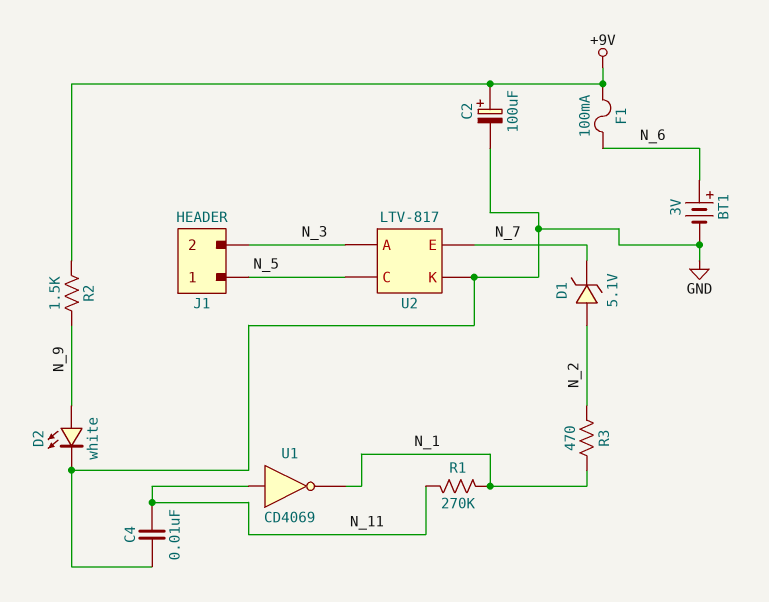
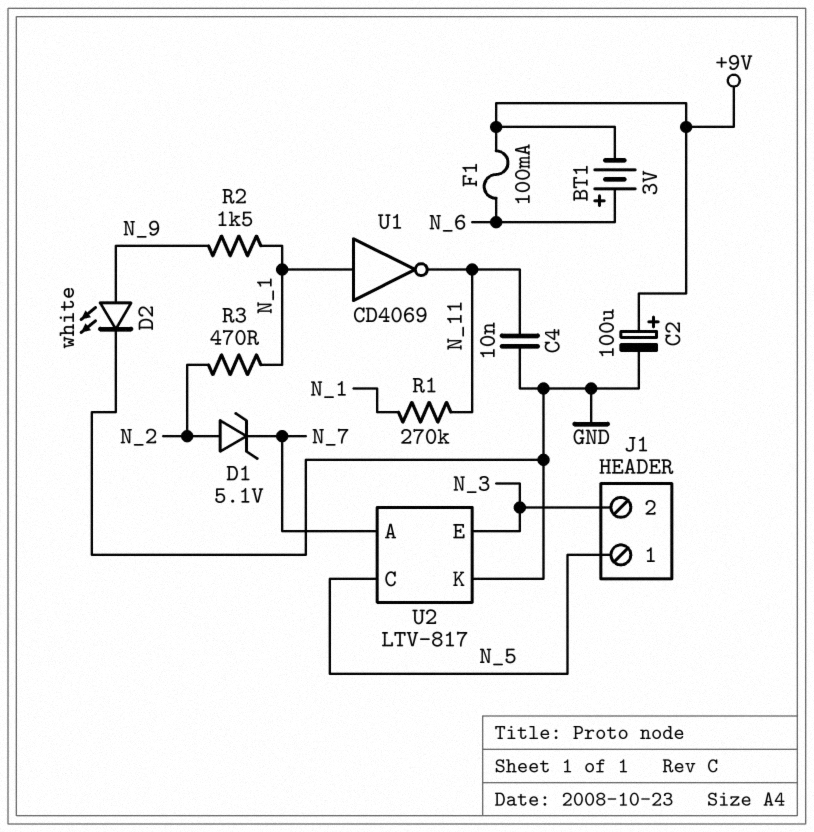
BT1: 3V (plus N_6, minus GND) -> 3V (plus N_6, minus +9V)
R2: 1.5k (+9V, N_9) -> 1.5k (N_1, N_9)
U1: NOT CD4069 (in N_11, out N_1) -> NOT CD4069 (in N_1, out N_11)
U2 pin A: N_3 -> N_7
U2 pin E: N_7 -> N_3

